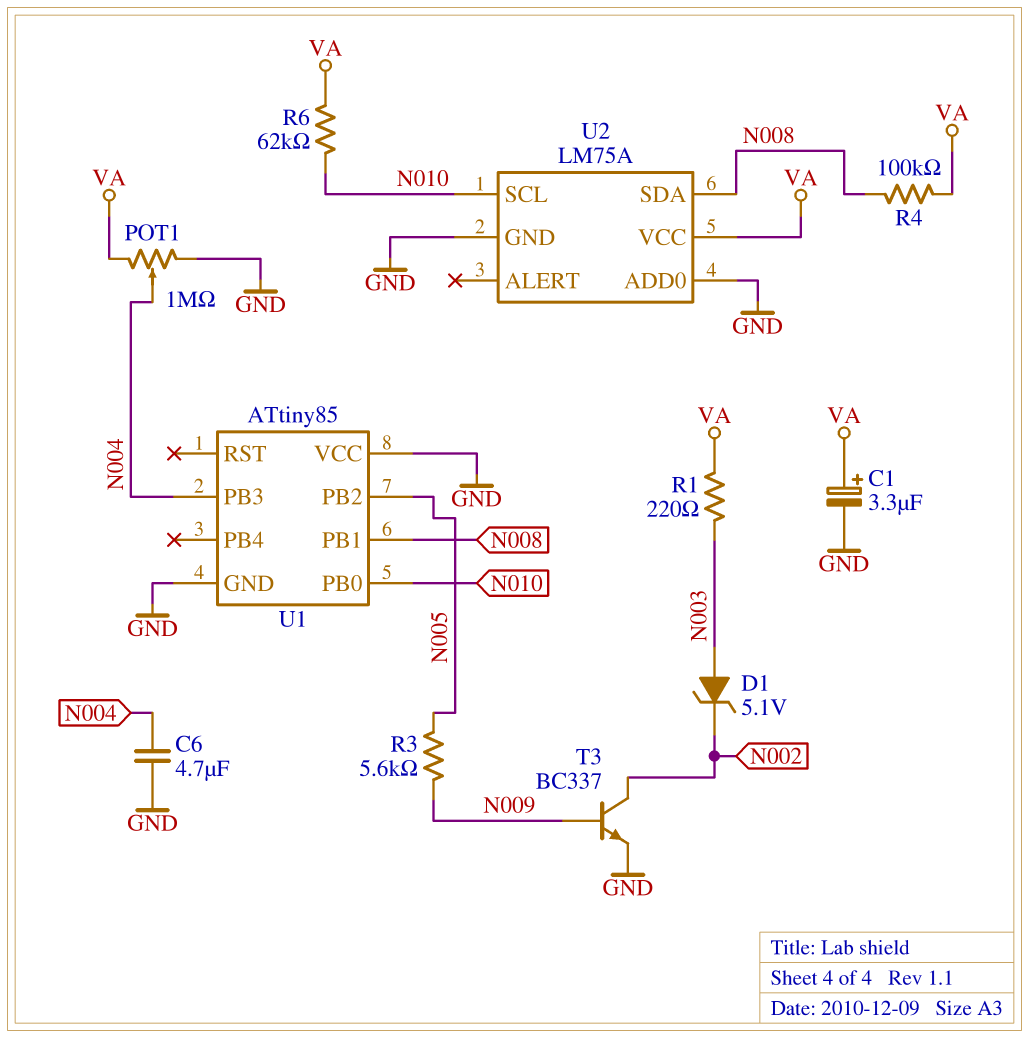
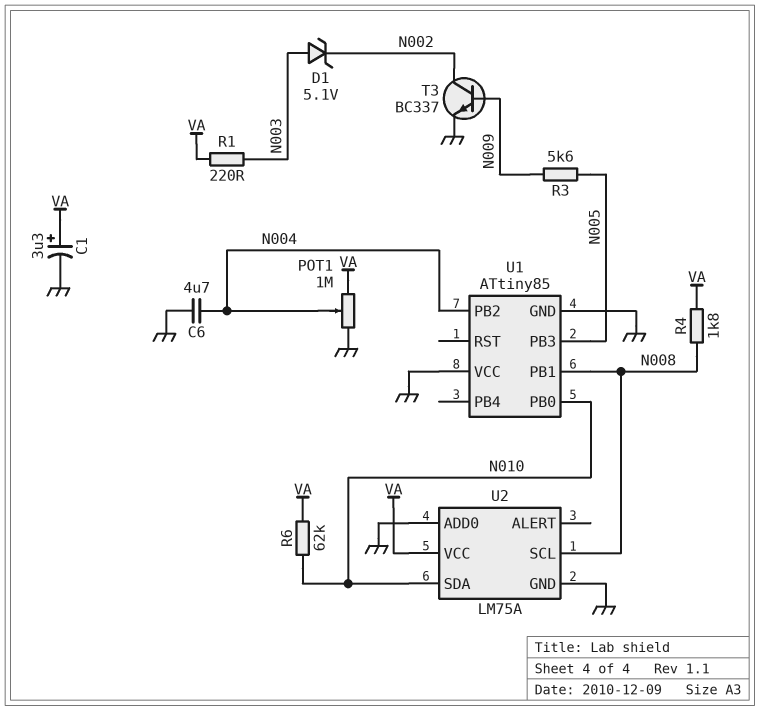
R4: 100k (N008, VA) -> 1.8k (N008, VA)
U1 pin PB2: N005 -> N004
U1 pin PB3: N004 -> N005
U2 pin SCL: N010 -> N008
U2 pin SDA: N008 -> N010

